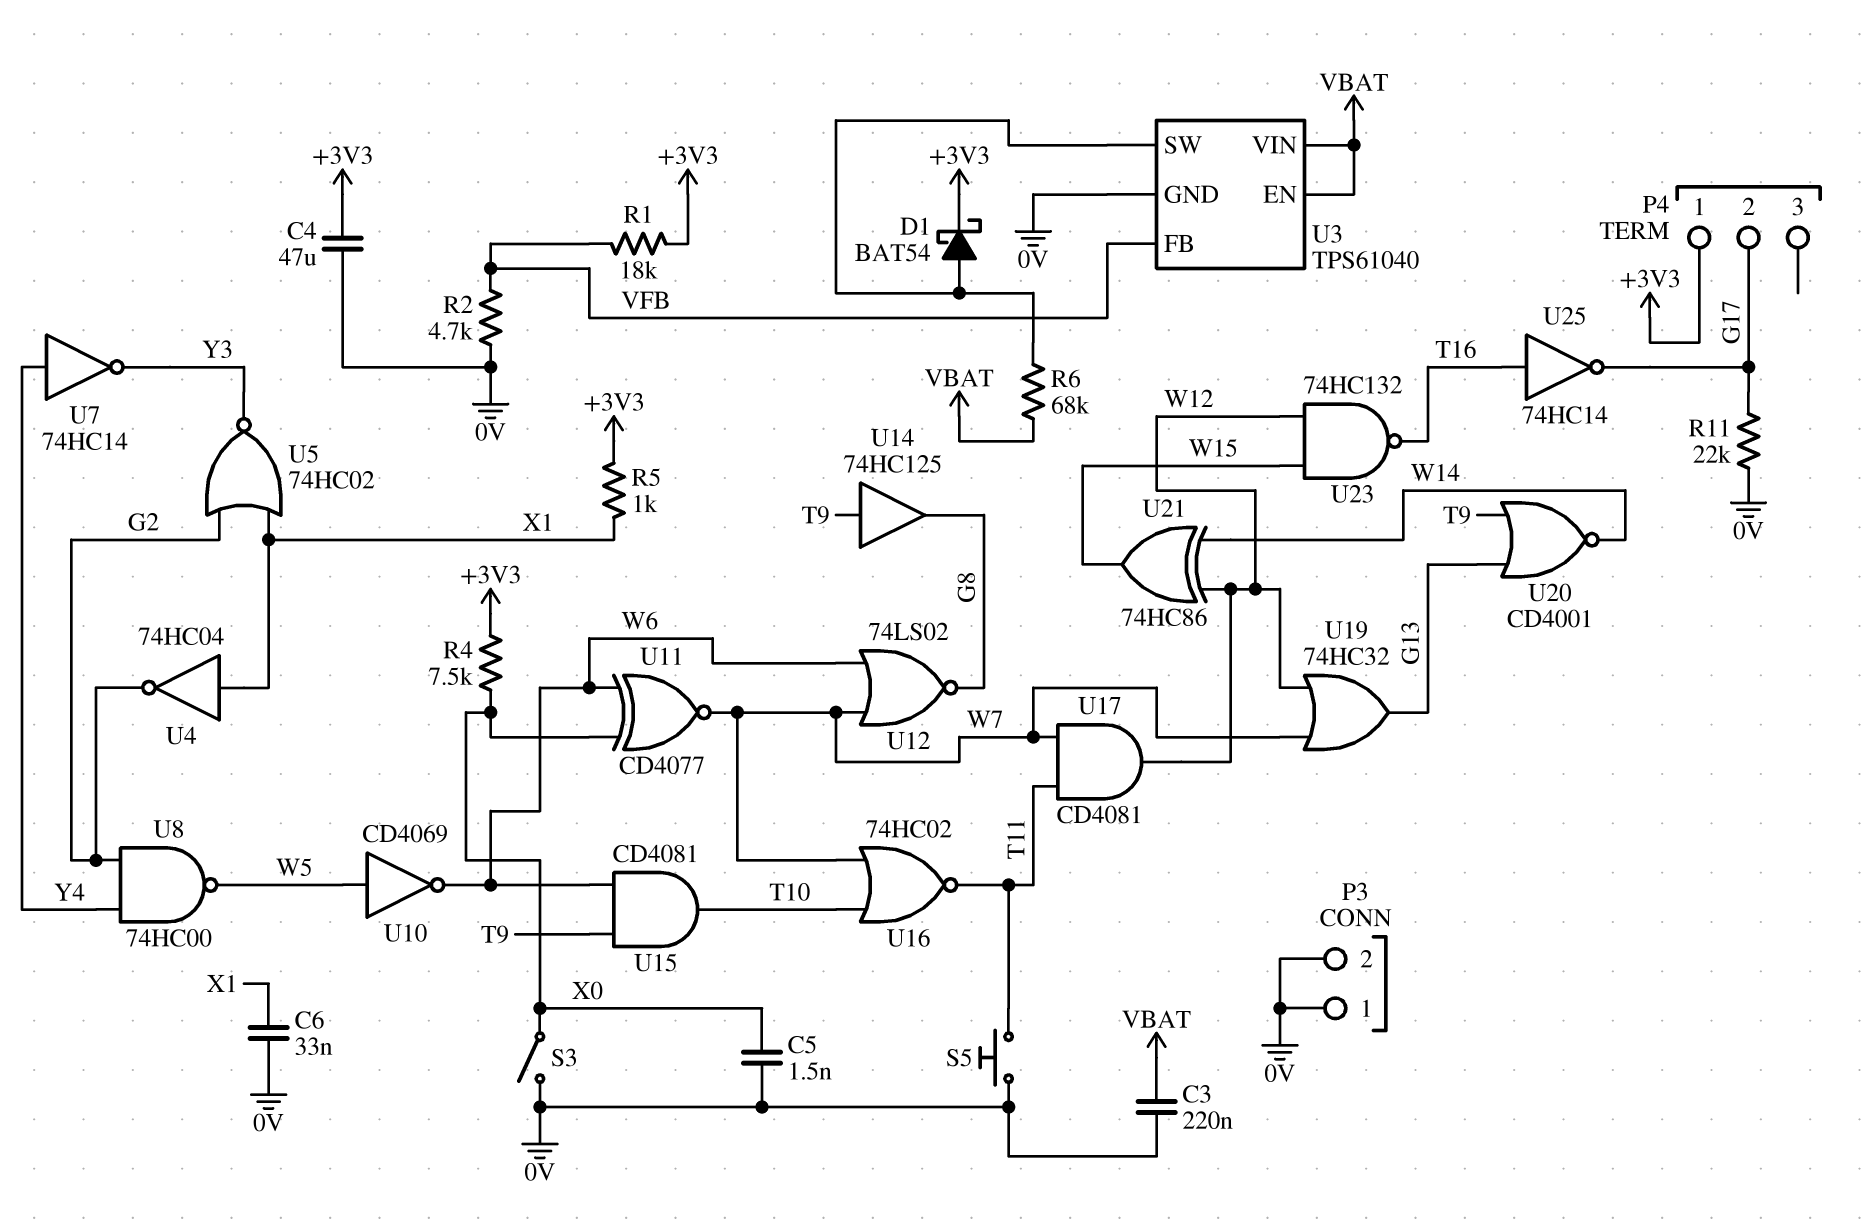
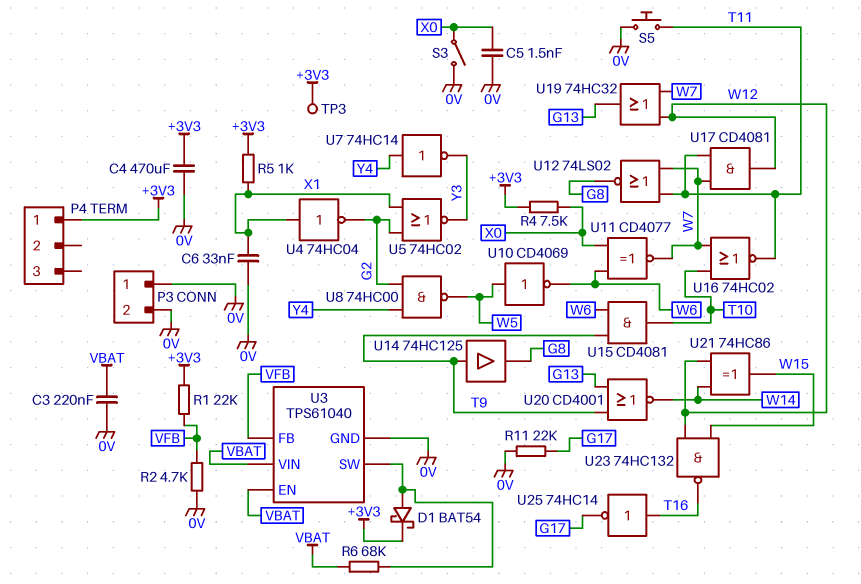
C4: 47uF (+3V3, 0V) -> 470uF (+3V3, 0V)
P4 pin 2: G17 -> none
R1: 18k (+3V3, VFB) -> 22k (+3V3, VFB)
TP3: none -> test point (+3V3)
U12: NOR 74LS02 (in W6, in W7, out G8) -> NOR 74LS02 (in T11, in W7, out G8)

